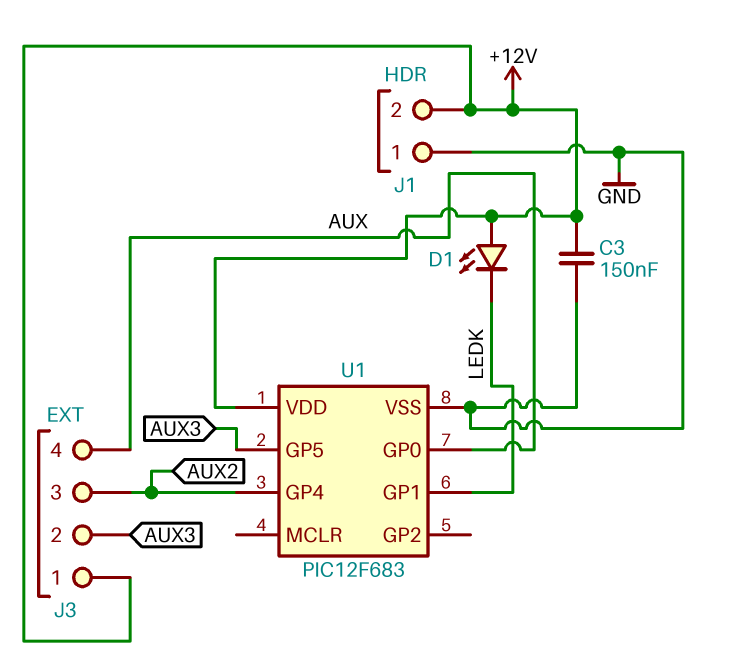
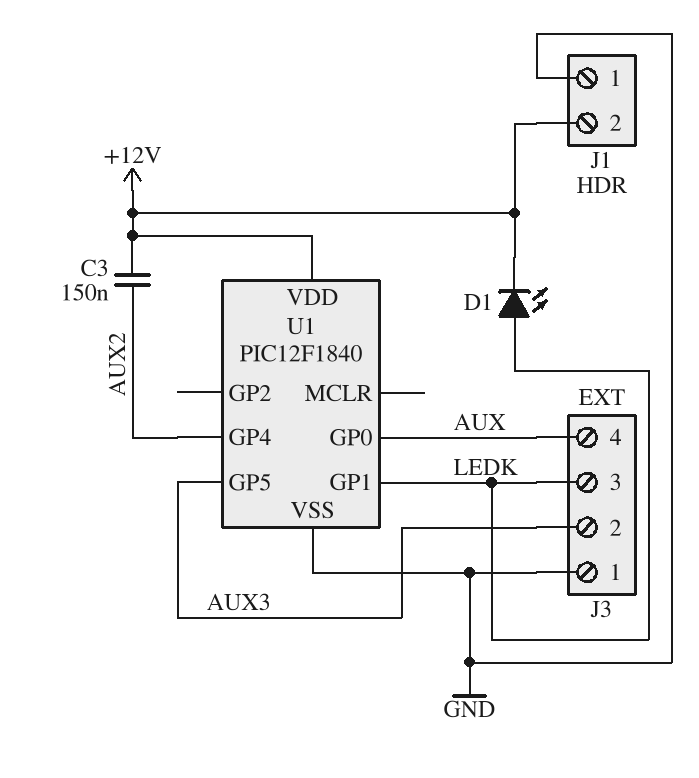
C3: 150nF (+12V, GND) -> 150nF (+12V, AUX2)
D1: LED (A +12V, K LEDK) -> LED (A LEDK, K +12V)
J3 pin 1: +12V -> GND
J3 pin 3: AUX2 -> LEDK
U1: PIC12F683 -> PIC12F1840

